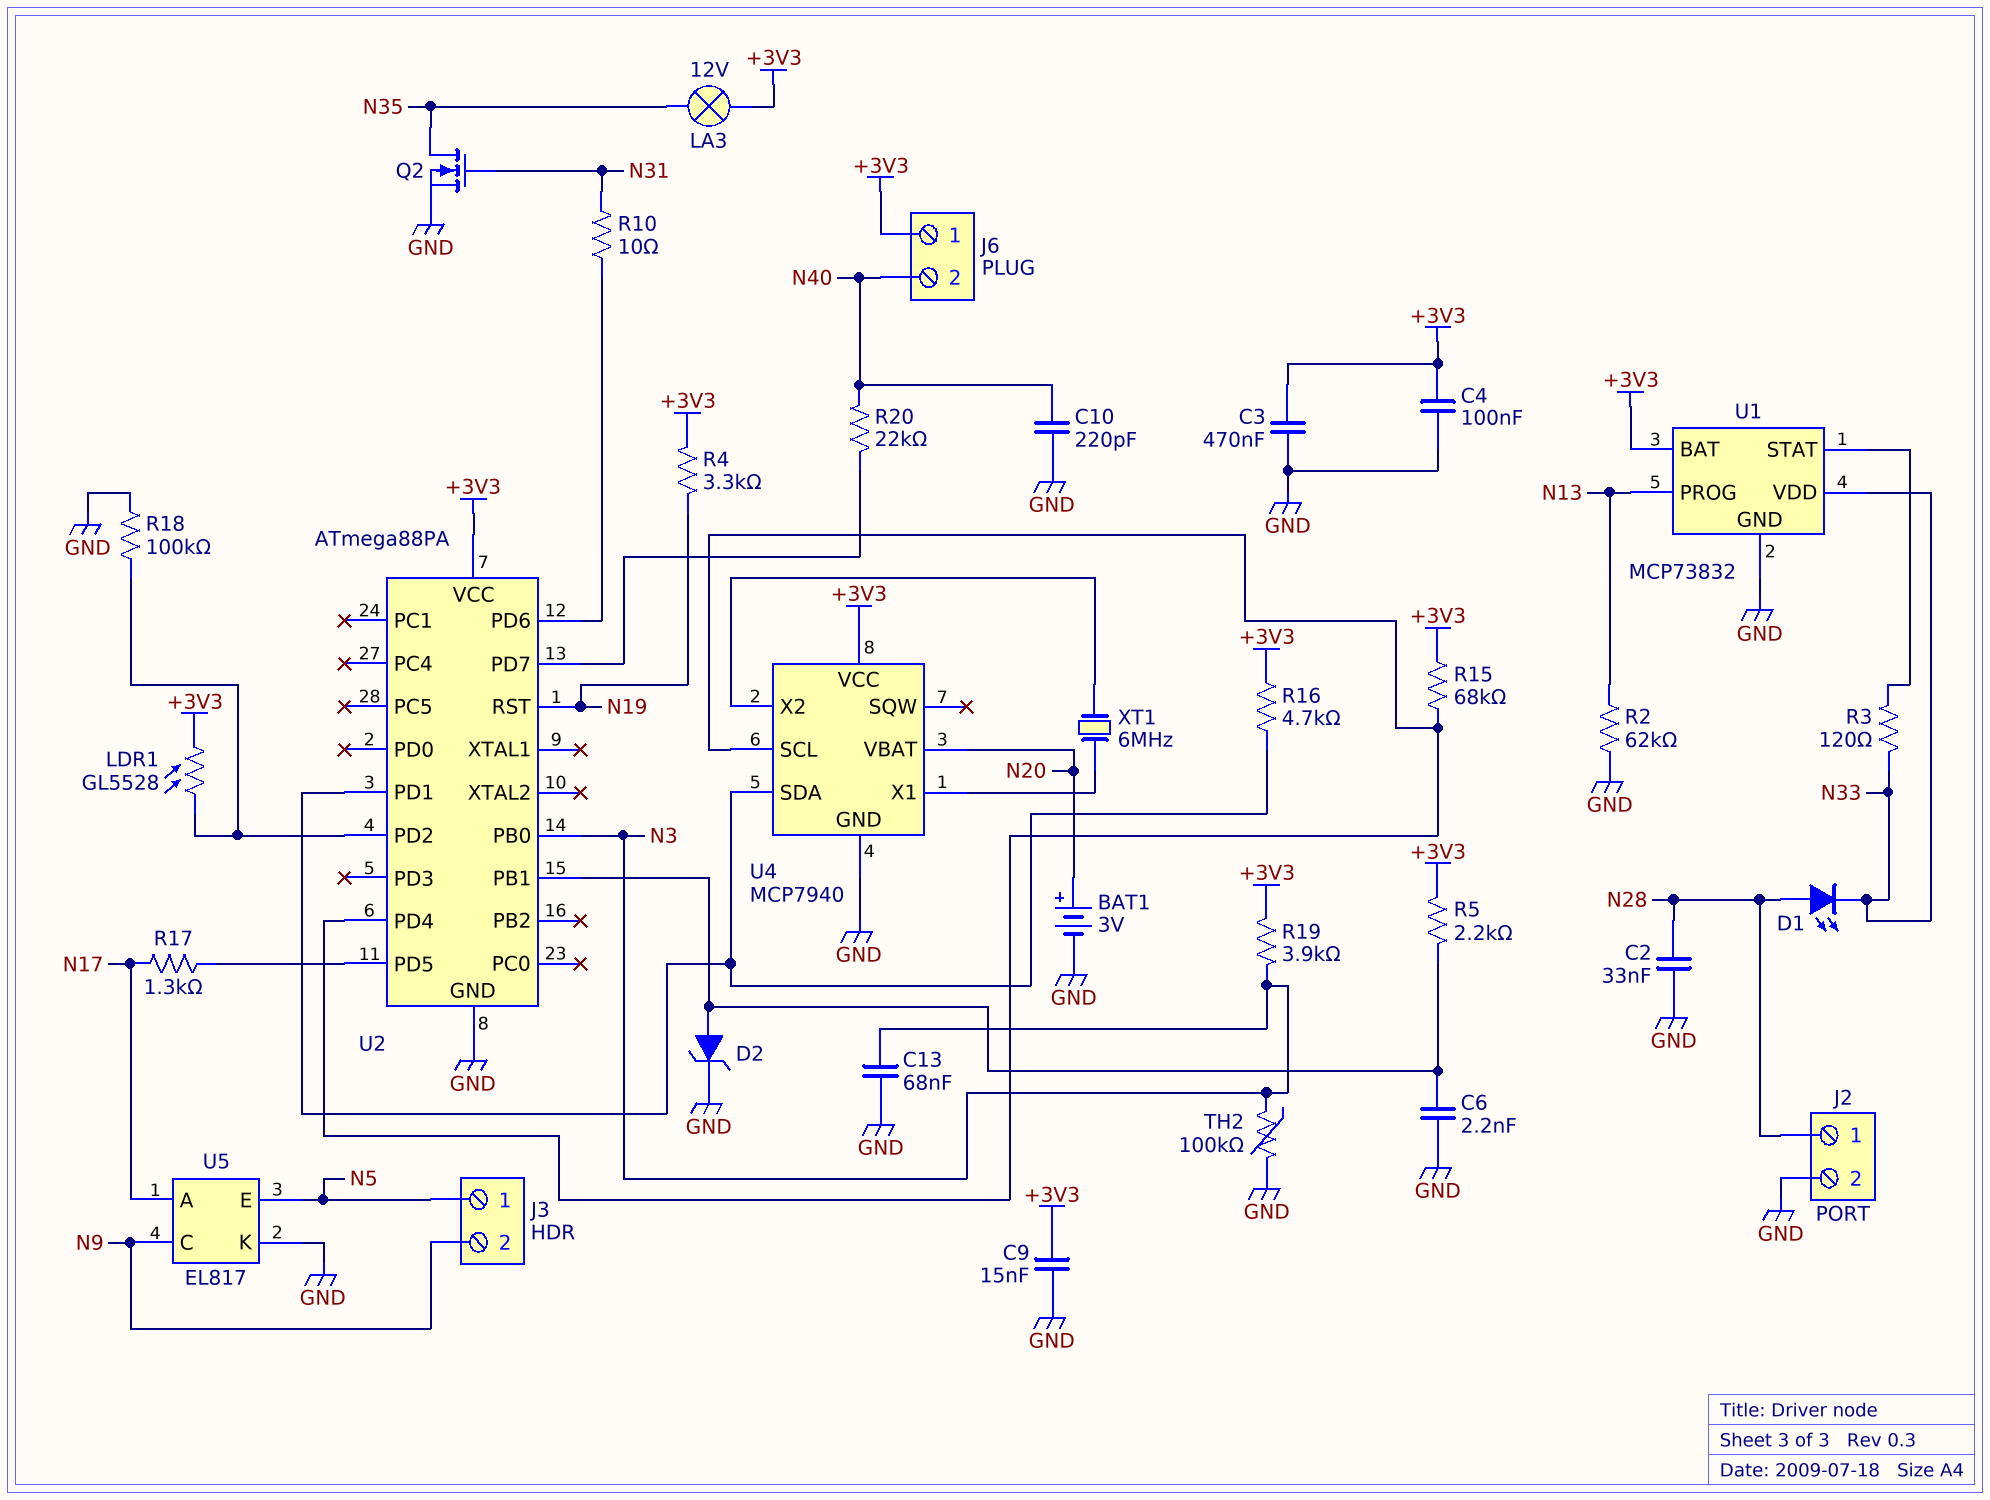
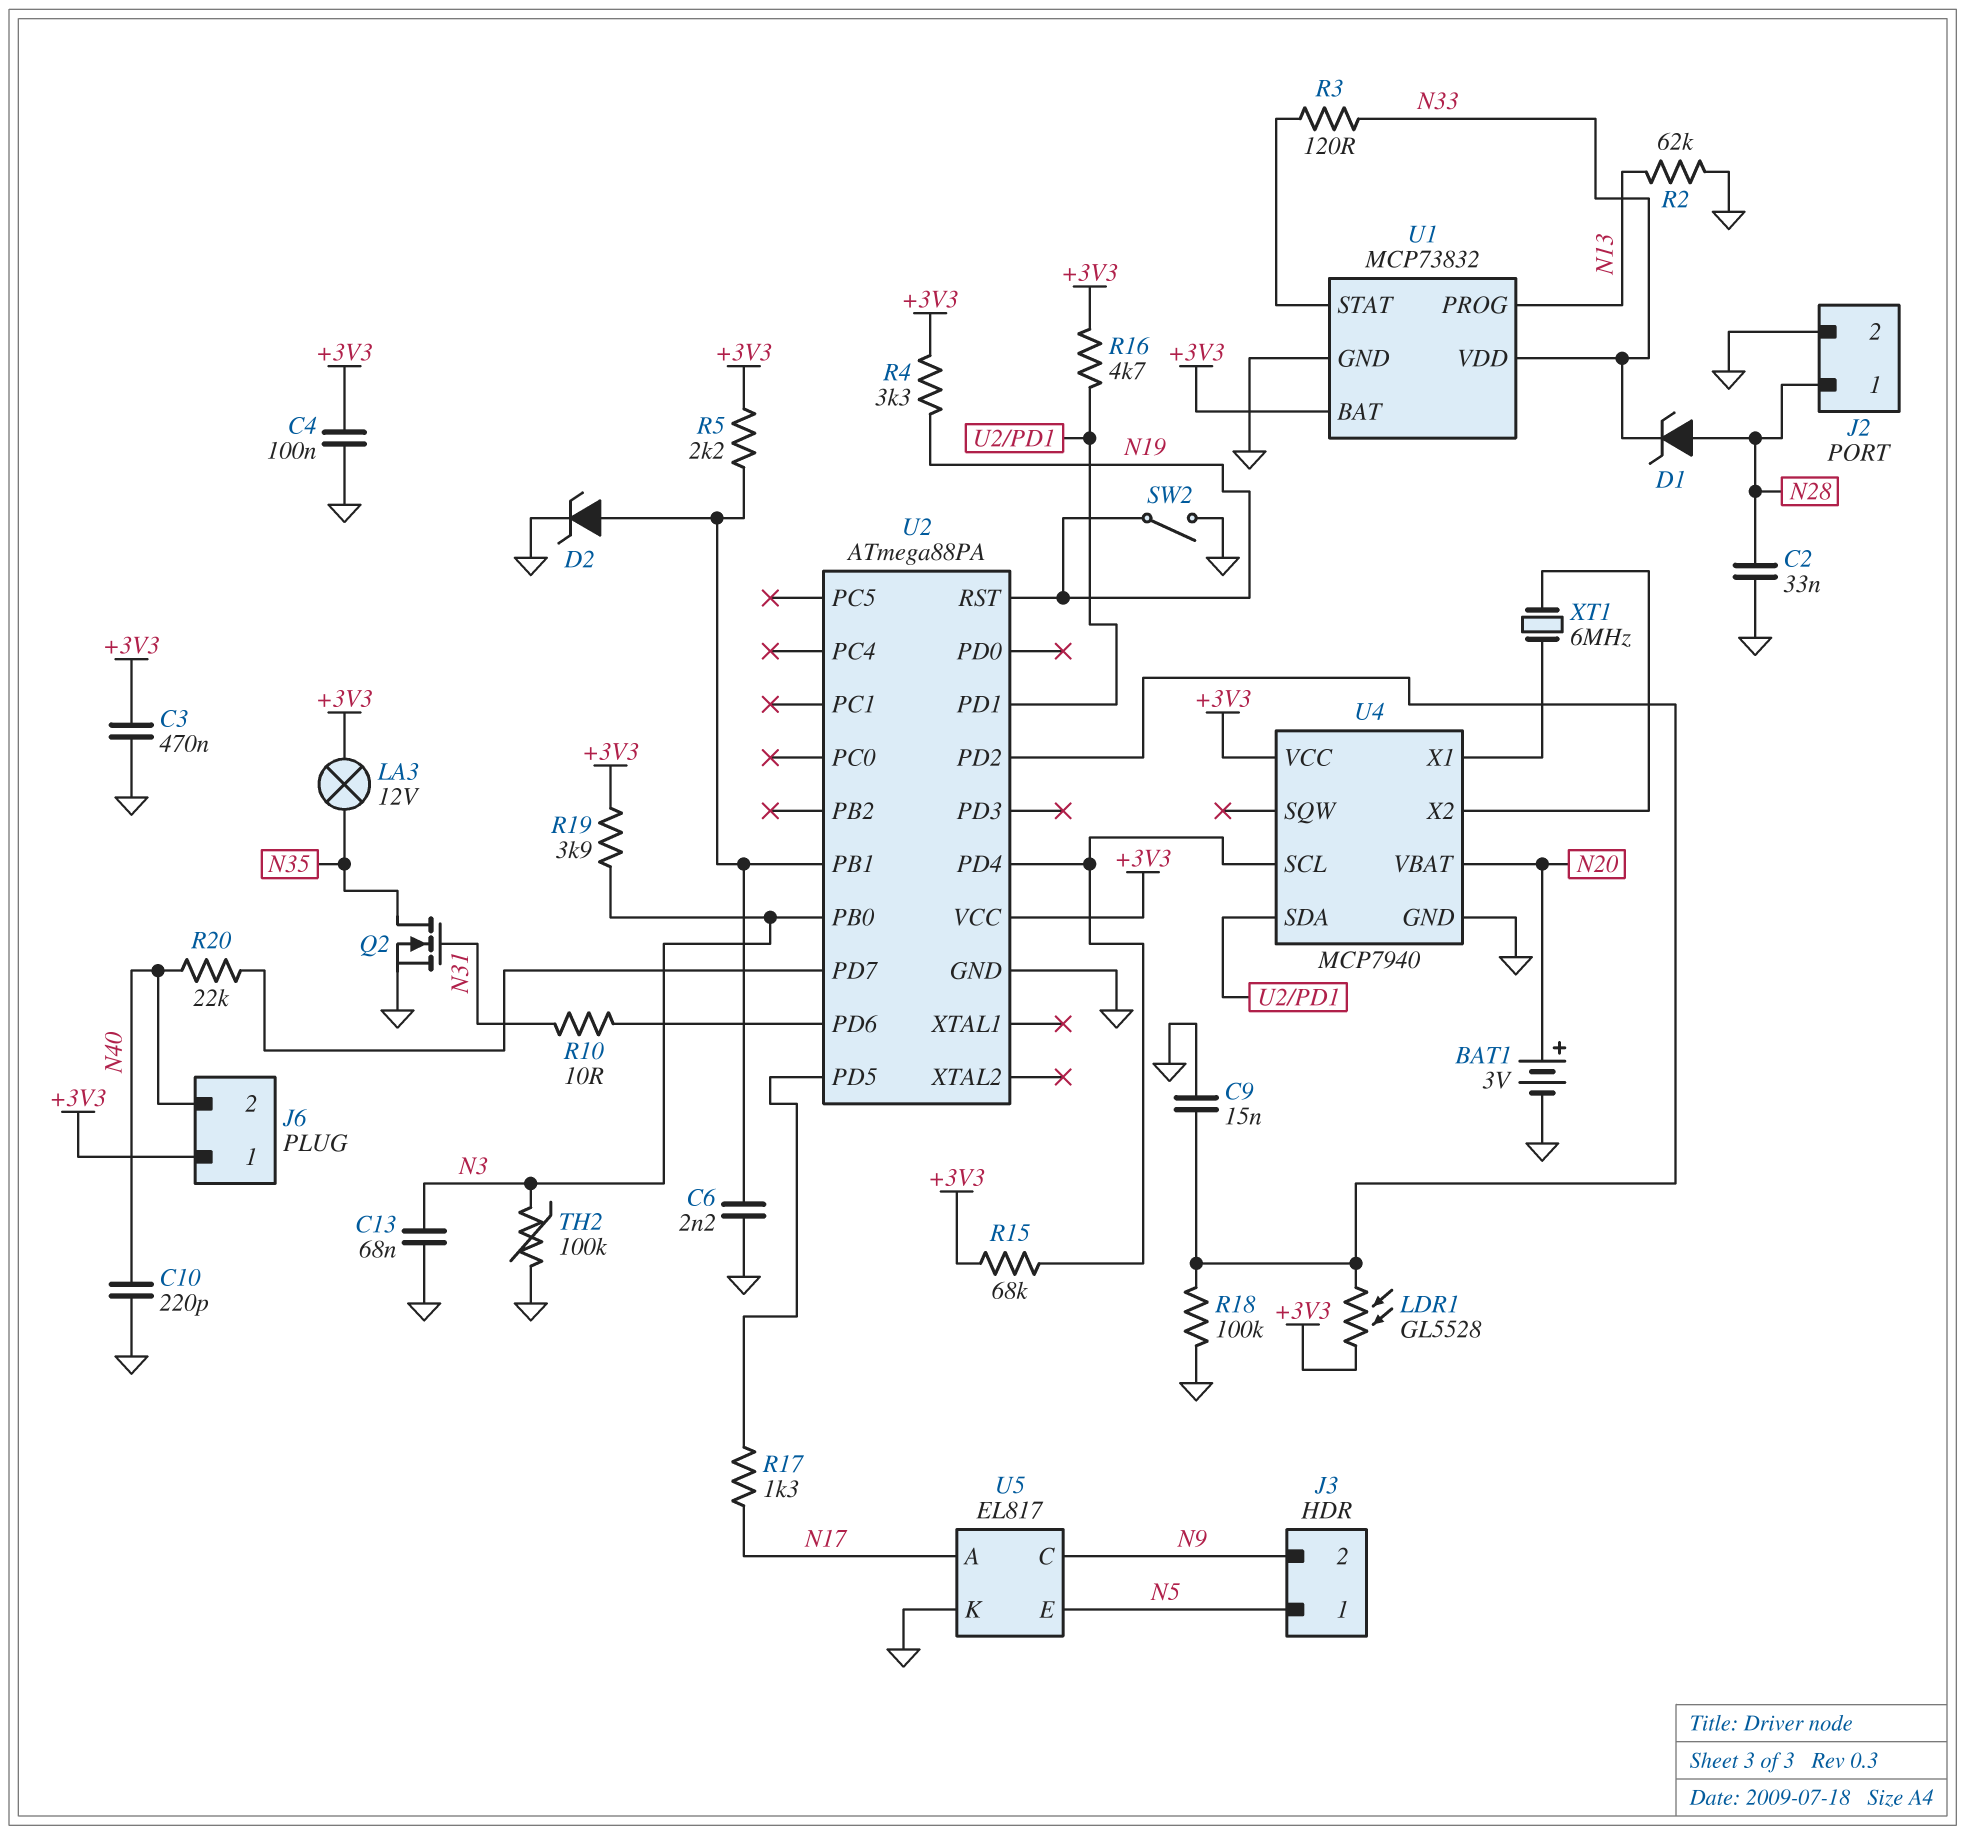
C9: 15nF (+3V3, GND) -> 15nF (GND, U2/PD2)
D1: LED (A N28, K N33) -> zener (A N28, K N33)
SW2: none -> switch (GND, N19)

